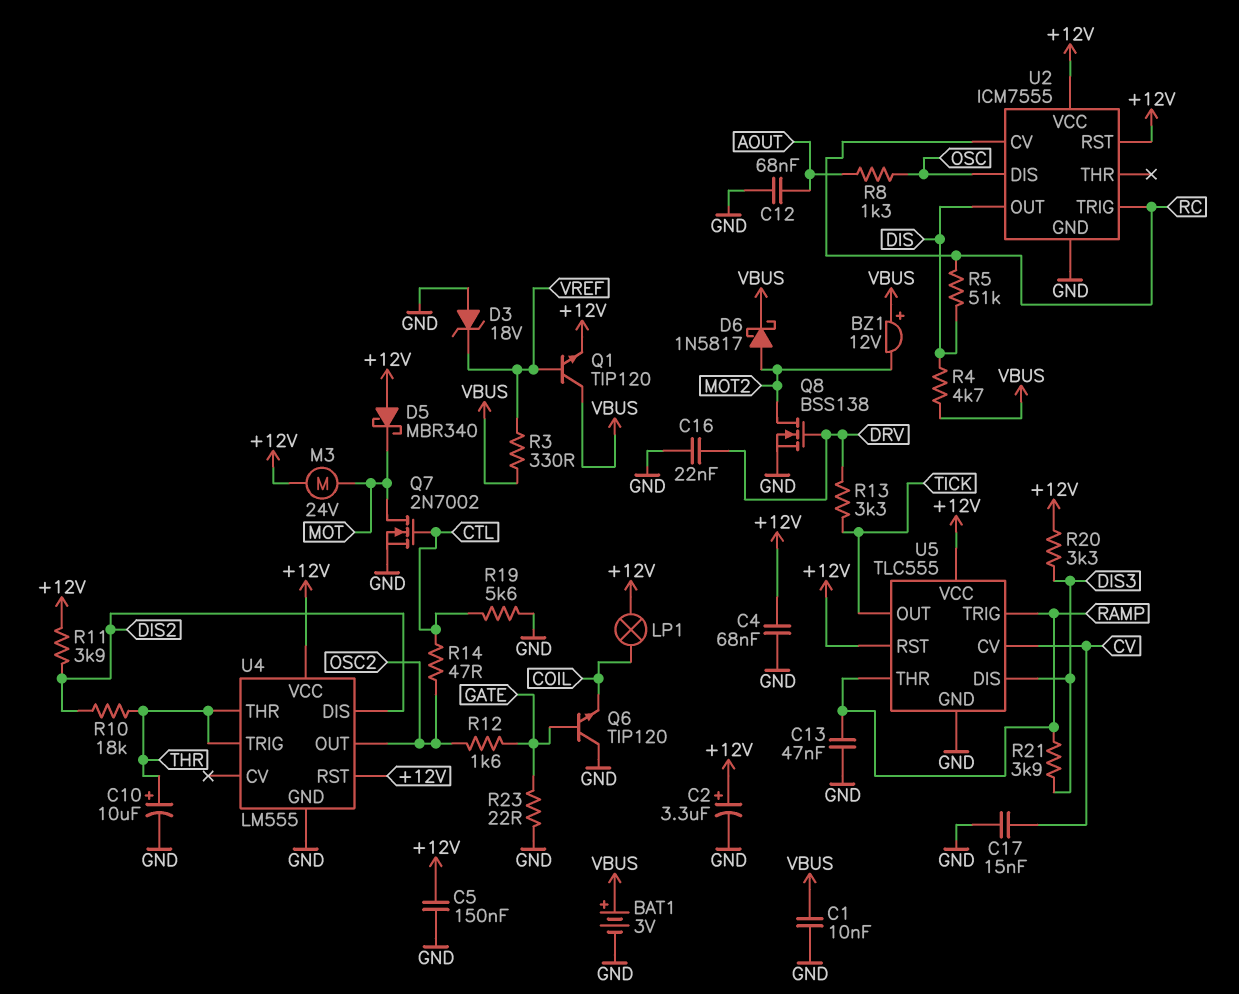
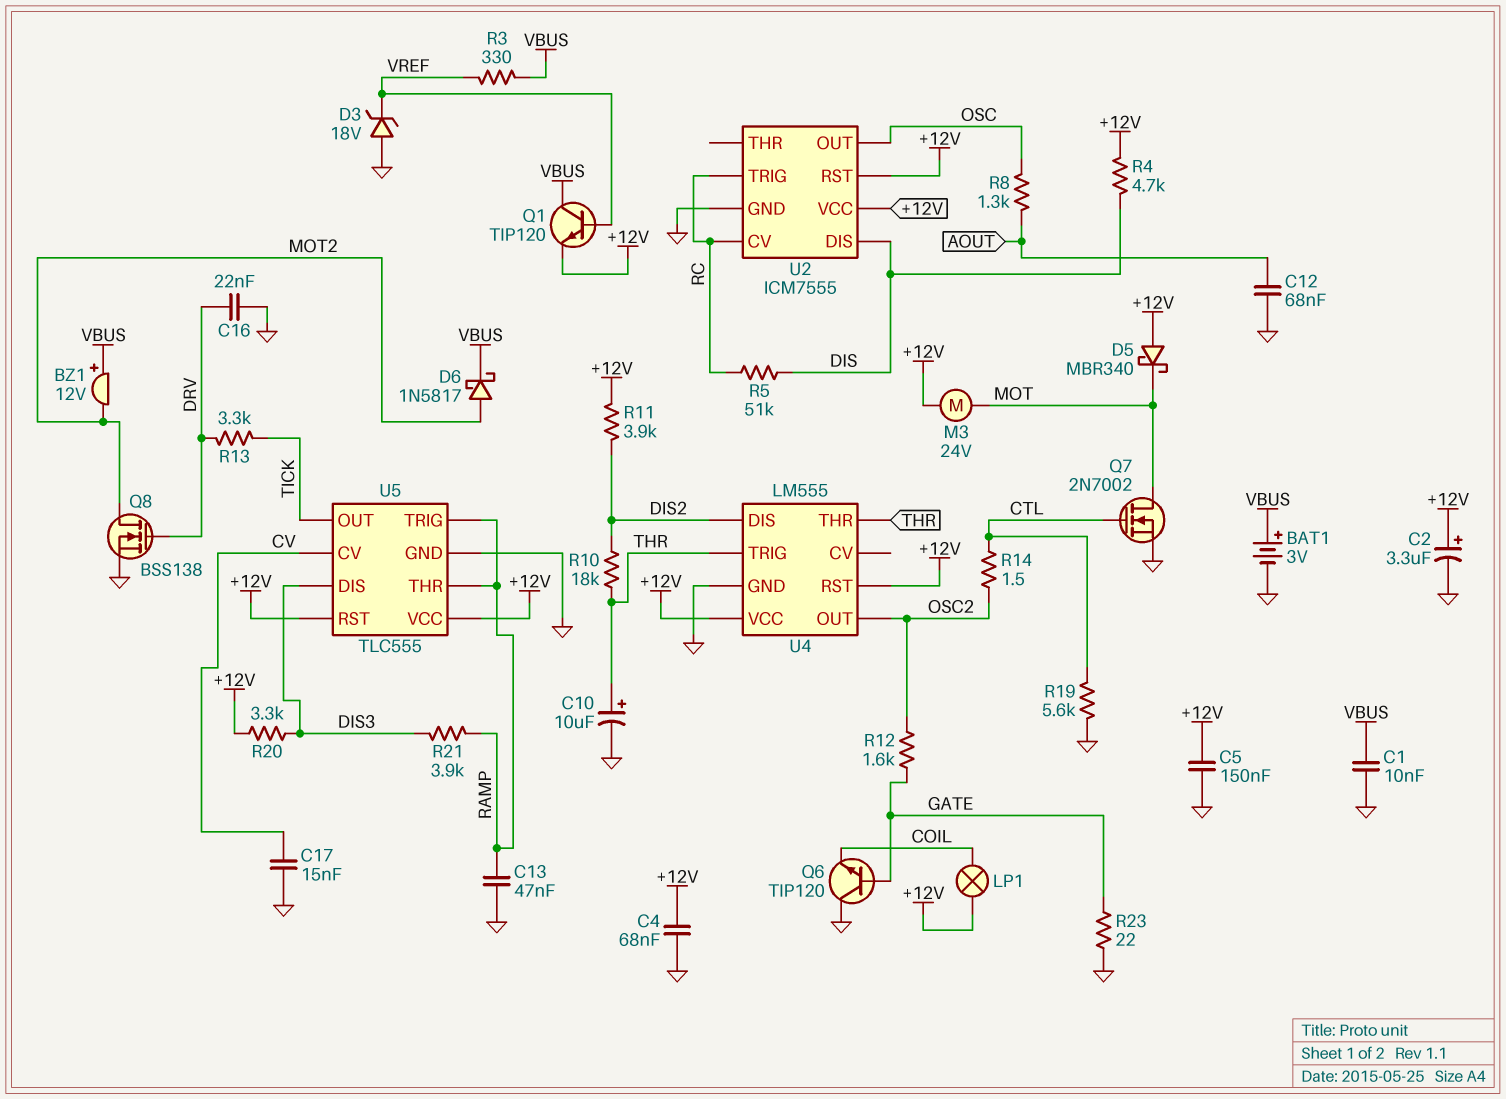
R4: 4.7k (DIS, VBUS) -> 4.7k (+12V, DIS)
R14: 47 (CTL, OSC2) -> 1.5 (CTL, OSC2)
U2 pin DIS: OSC -> DIS
U2 pin OUT: DIS -> OSC

